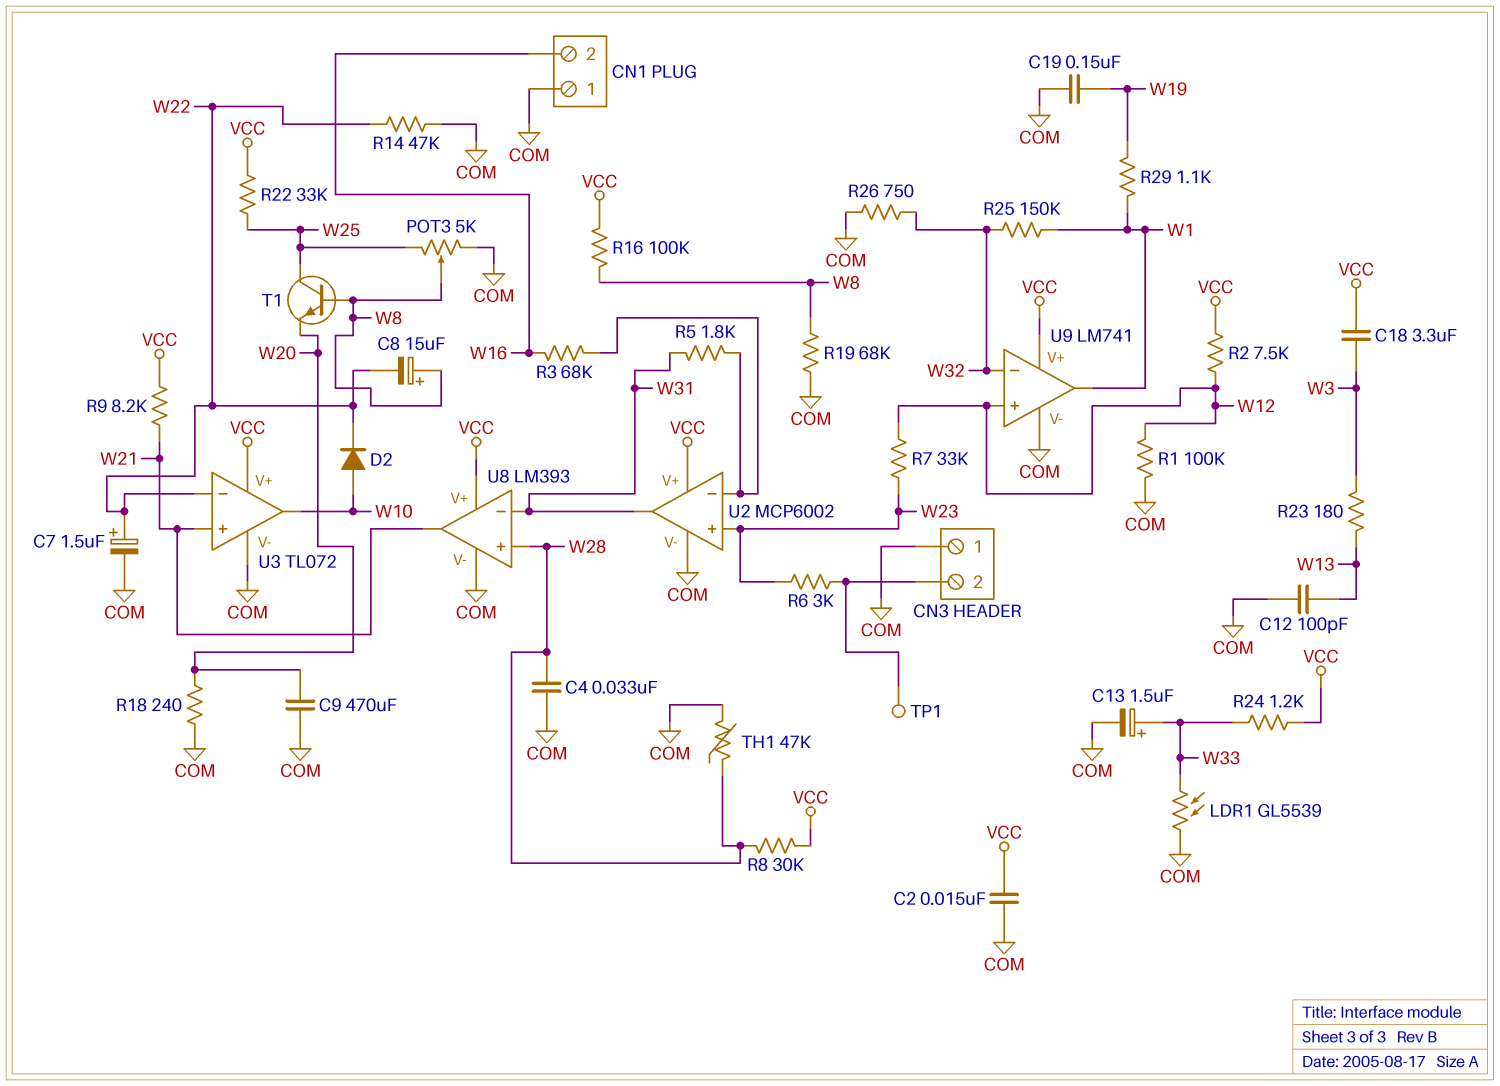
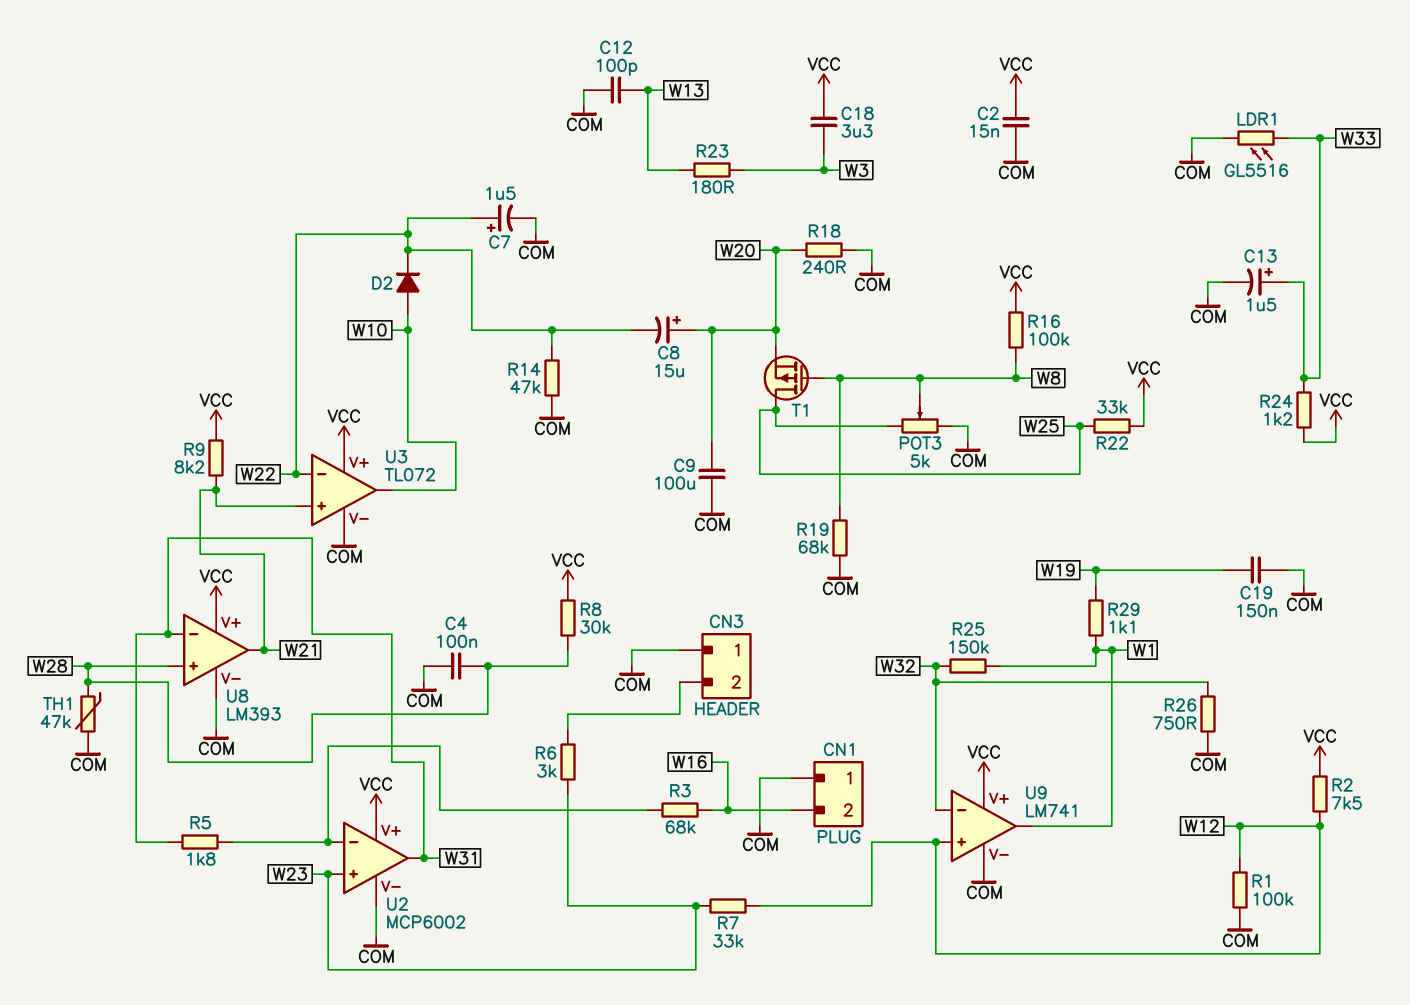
C4: 33nF (COM, W28) -> 100nF (COM, W28)
C8: 15uF (plus W8, minus W22) -> 15uF (plus W20, minus W22)
C9: 470uF (COM, W20) -> 100uF (COM, W20)
LDR1: GL5539 (COM, W33) -> GL5516 (COM, W33)
T1: NPN (B W8, C W25, E W20) -> PMOS (G W8, D W25, S W20)
TP1: test point (CN3/2) -> none

